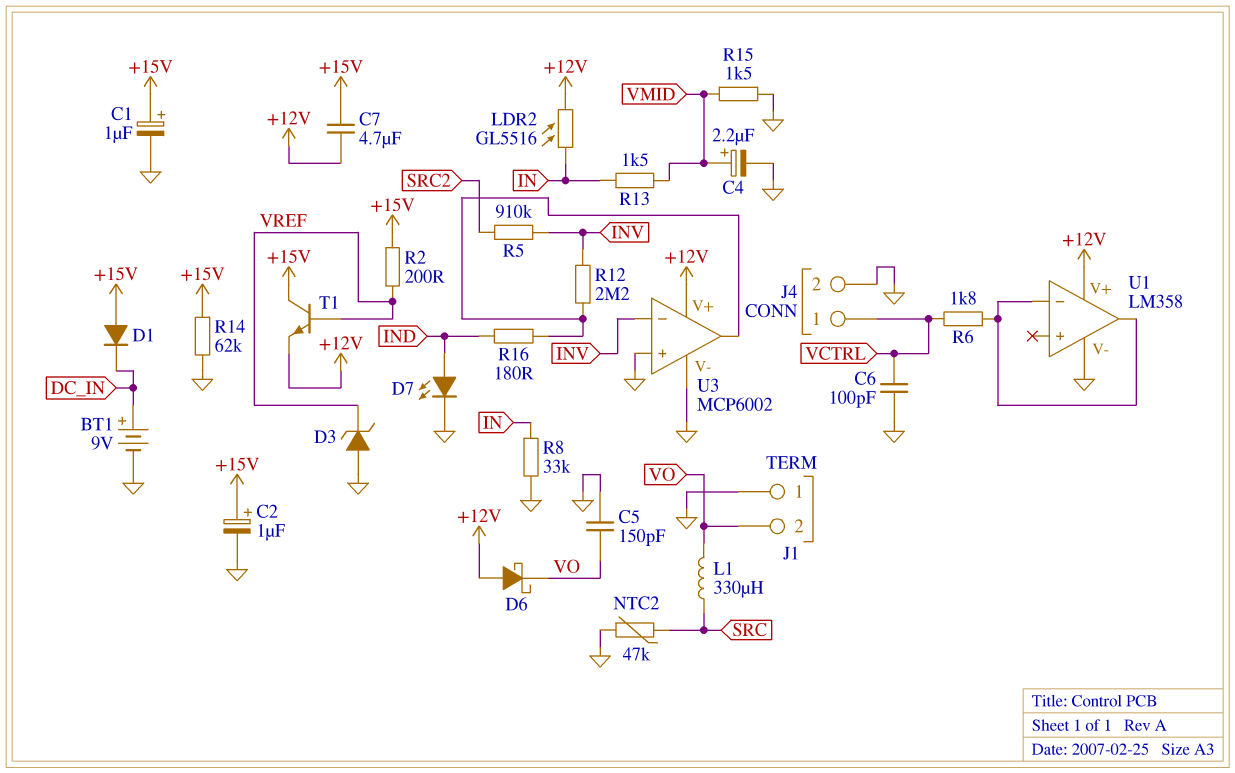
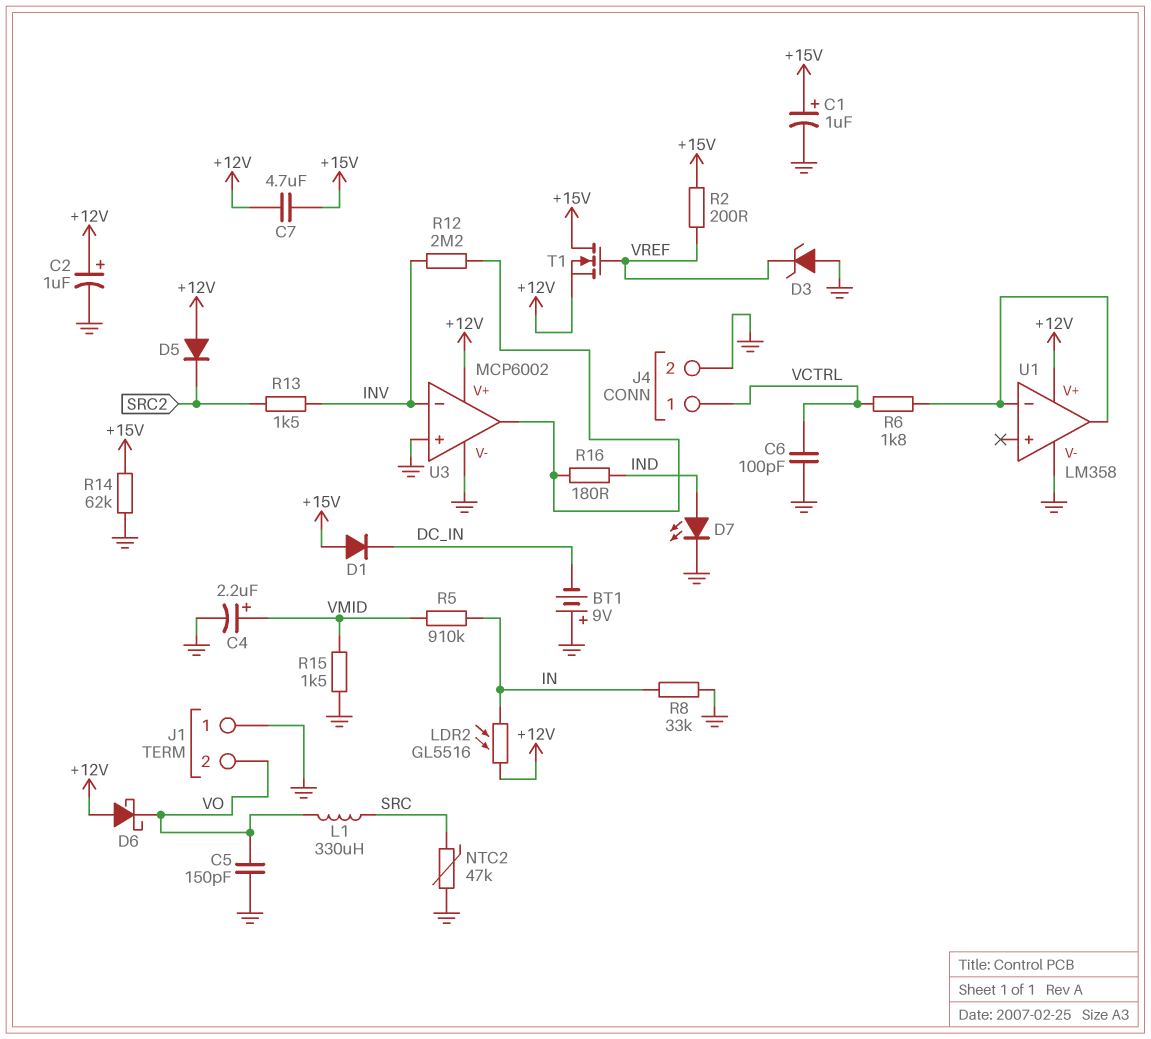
BT1: 9V (plus DC_IN, minus GND) -> 9V (plus GND, minus DC_IN)
C2: 1uF (plus +15V, minus GND) -> 1uF (plus +12V, minus GND)
D5: none -> diode (A +12V, K SRC2)
R5: 910k (INV, SRC2) -> 910k (IN, VMID)
R13: 1.5k (IN, VMID) -> 1.5k (INV, SRC2)
T1: NPN (B VREF, C +15V, E +12V) -> NMOS (G VREF, D +15V, S +12V)

